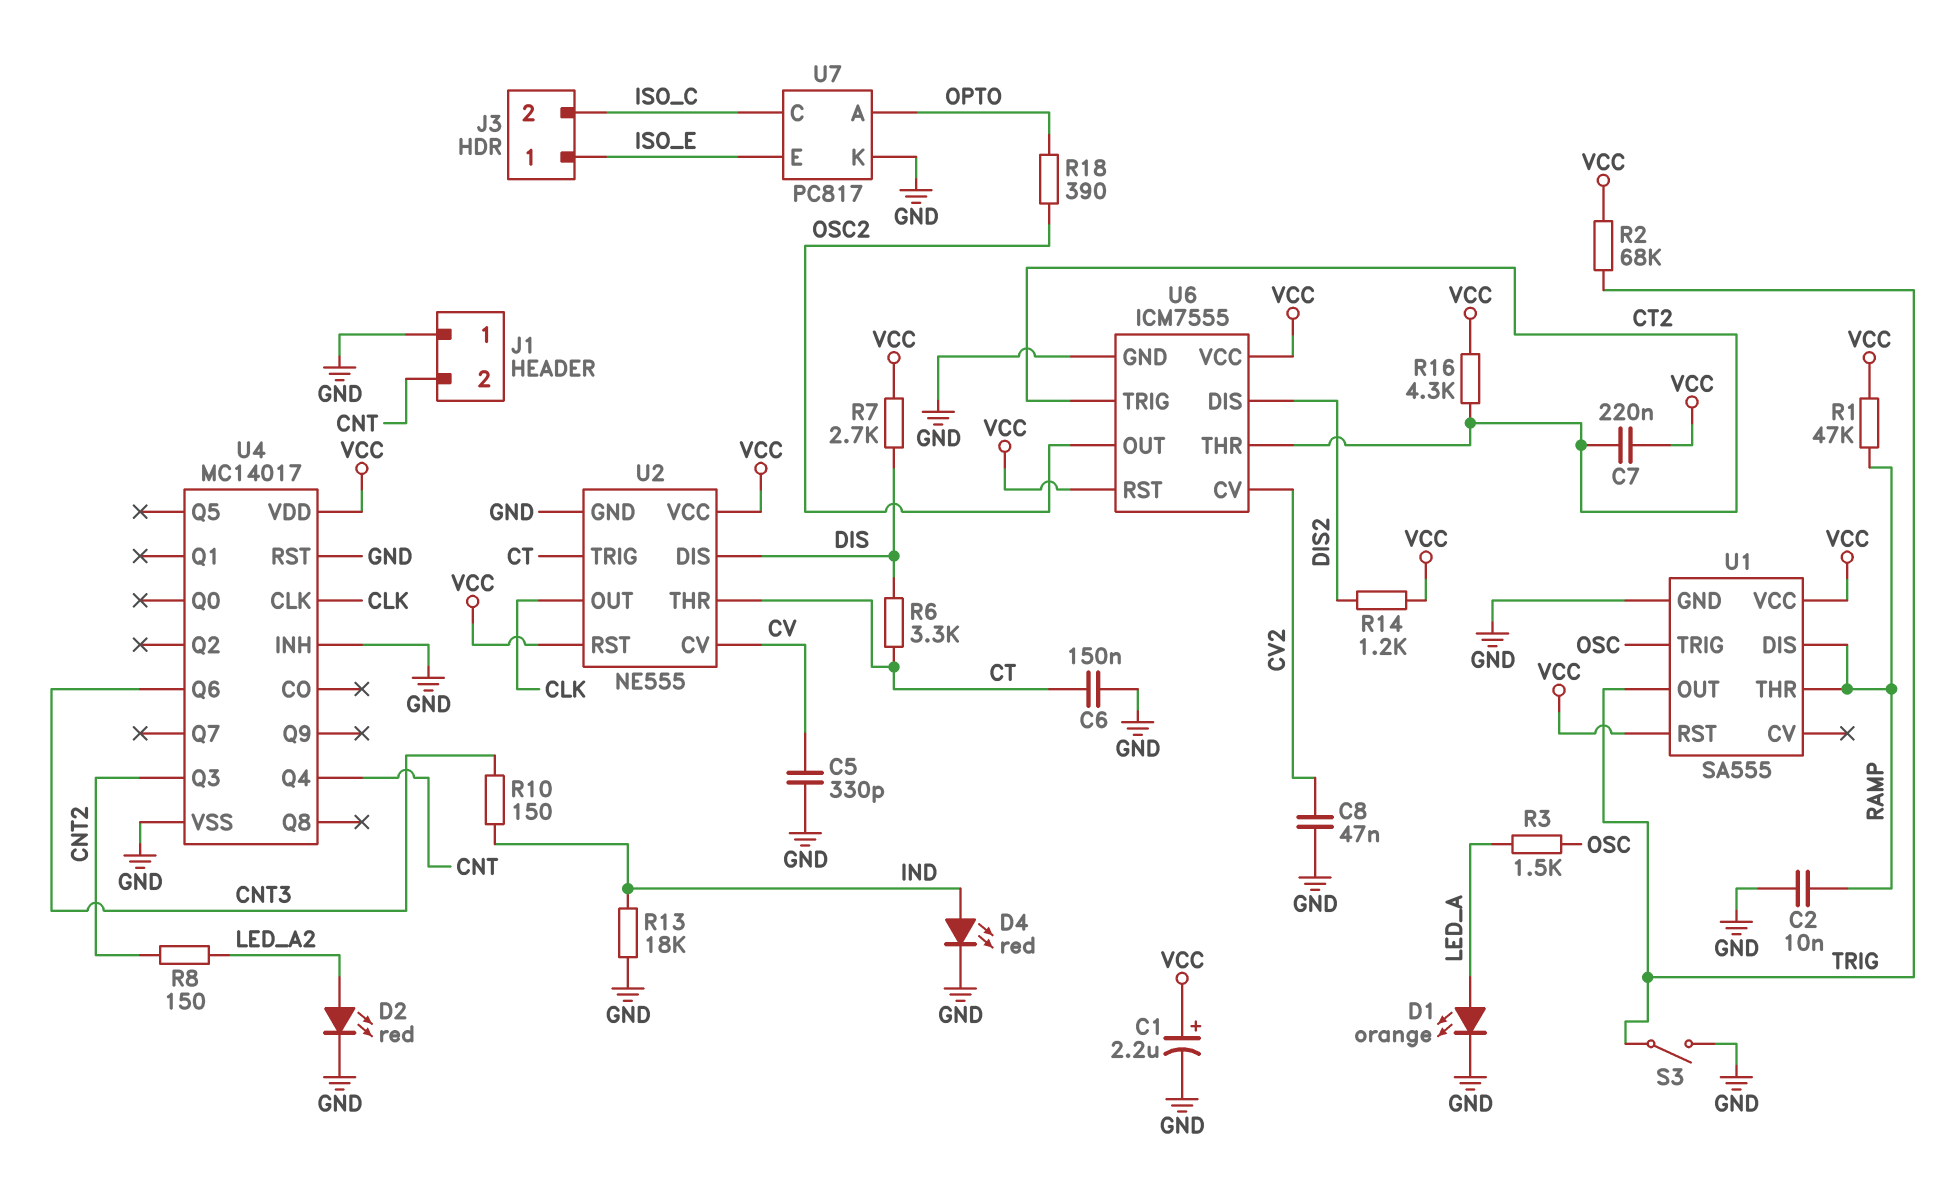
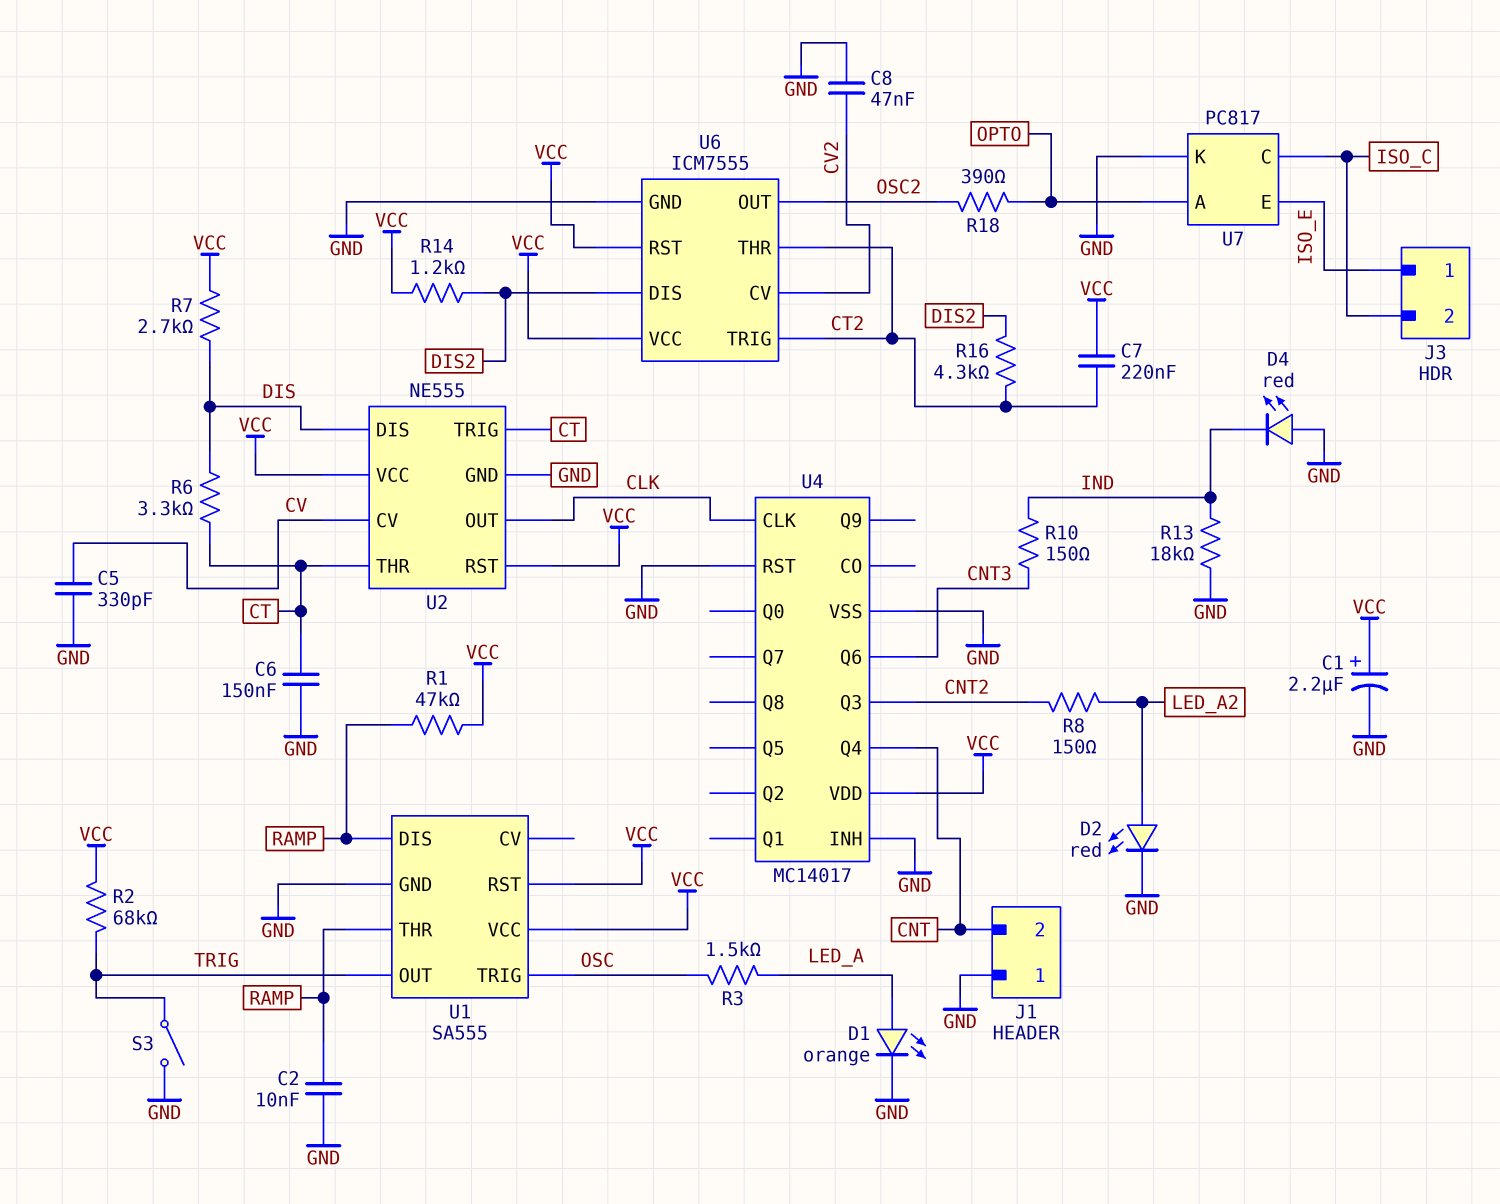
D4: LED red (A IND, K GND) -> LED red (A GND, K IND)
R16: 4.3k (CT2, VCC) -> 4.3k (CT2, DIS2)

